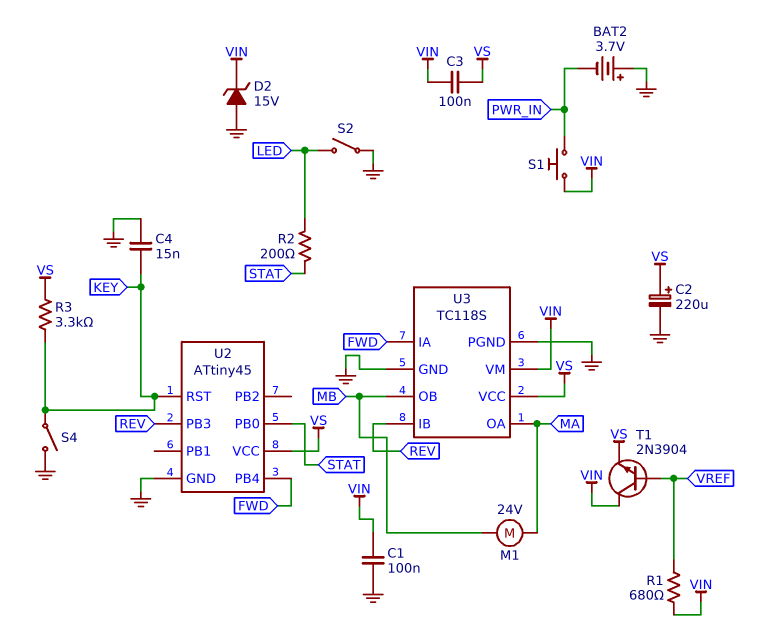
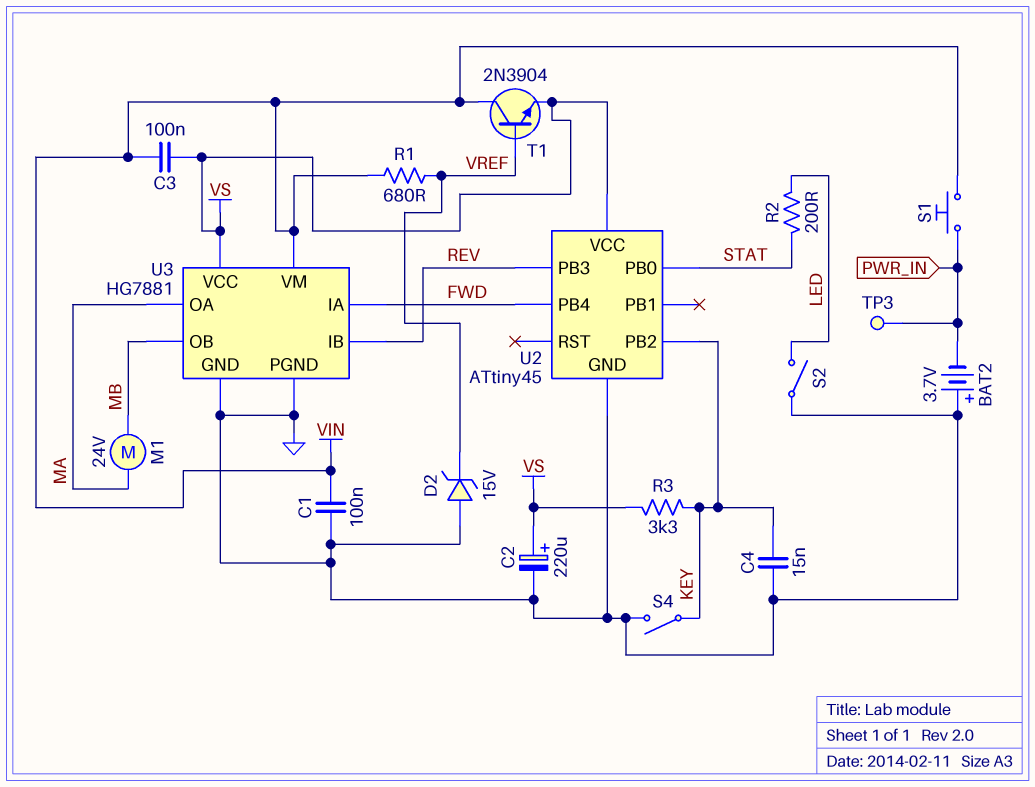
D2: zener 15V (A GND, K VIN) -> zener 15V (A GND, K VREF)
TP3: none -> test point (PWR_IN)
U2 pin PB2: none -> KEY
U2 pin RST: KEY -> none
U3: TC118S -> HG7881

